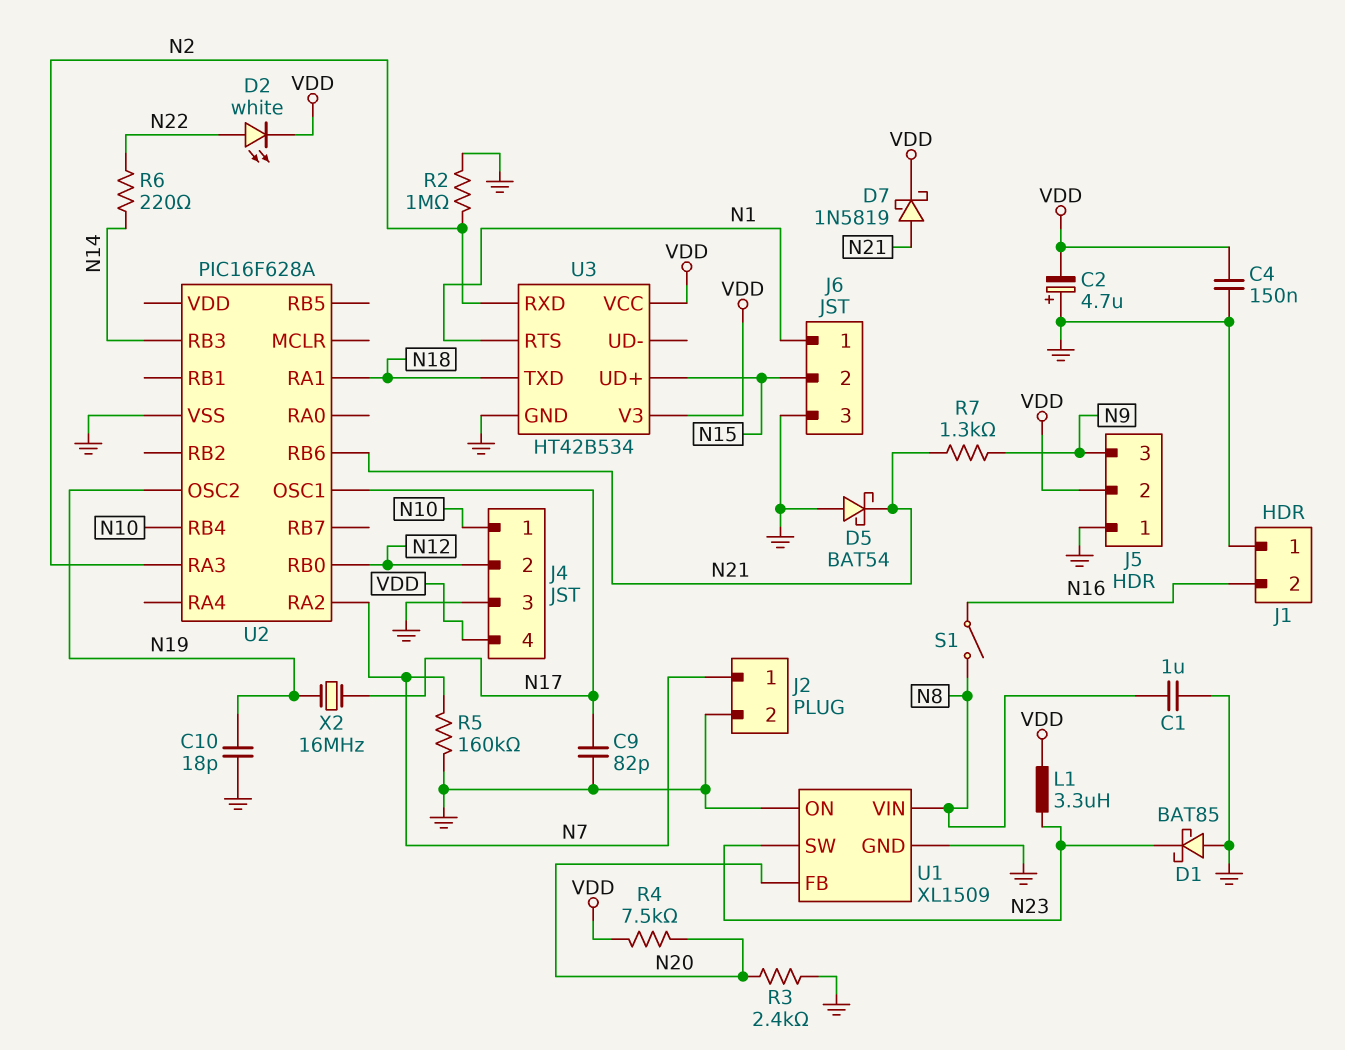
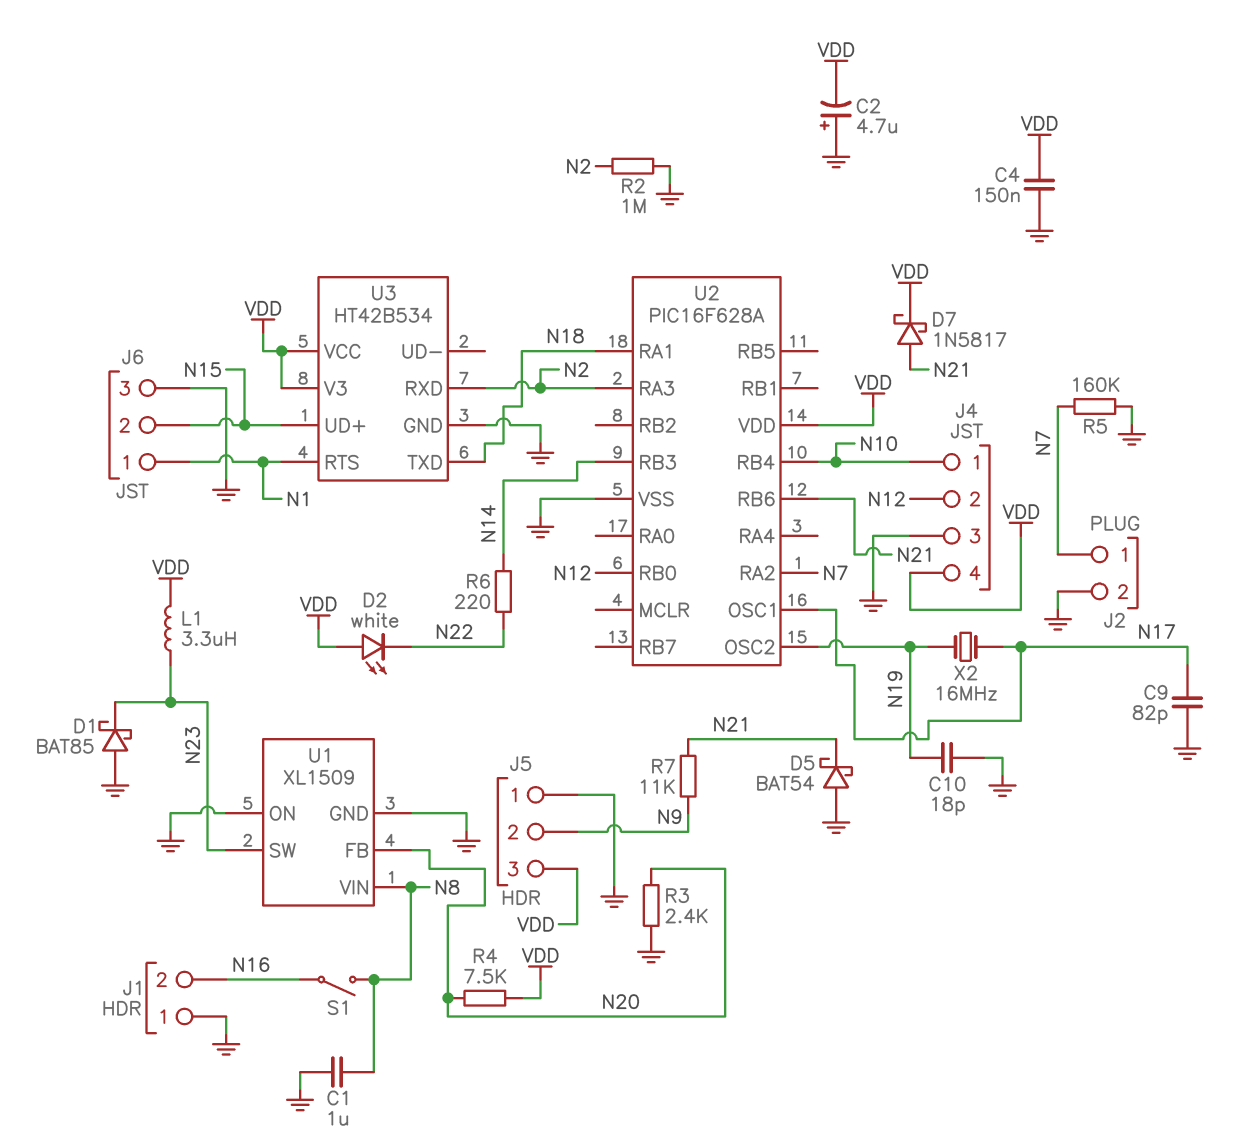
D2: LED white (A N22, K VDD) -> LED white (A VDD, K N22)
D7: schottky 1N5819 (A N21, K VDD) -> schottky 1N5817 (A N21, K VDD)
J5 pin 2: VDD -> N9
J5 pin 3: N9 -> VDD
R7: 1.3k (N9, N21) -> 11k (N9, N21)
U2 pin VDD: none -> VDD

